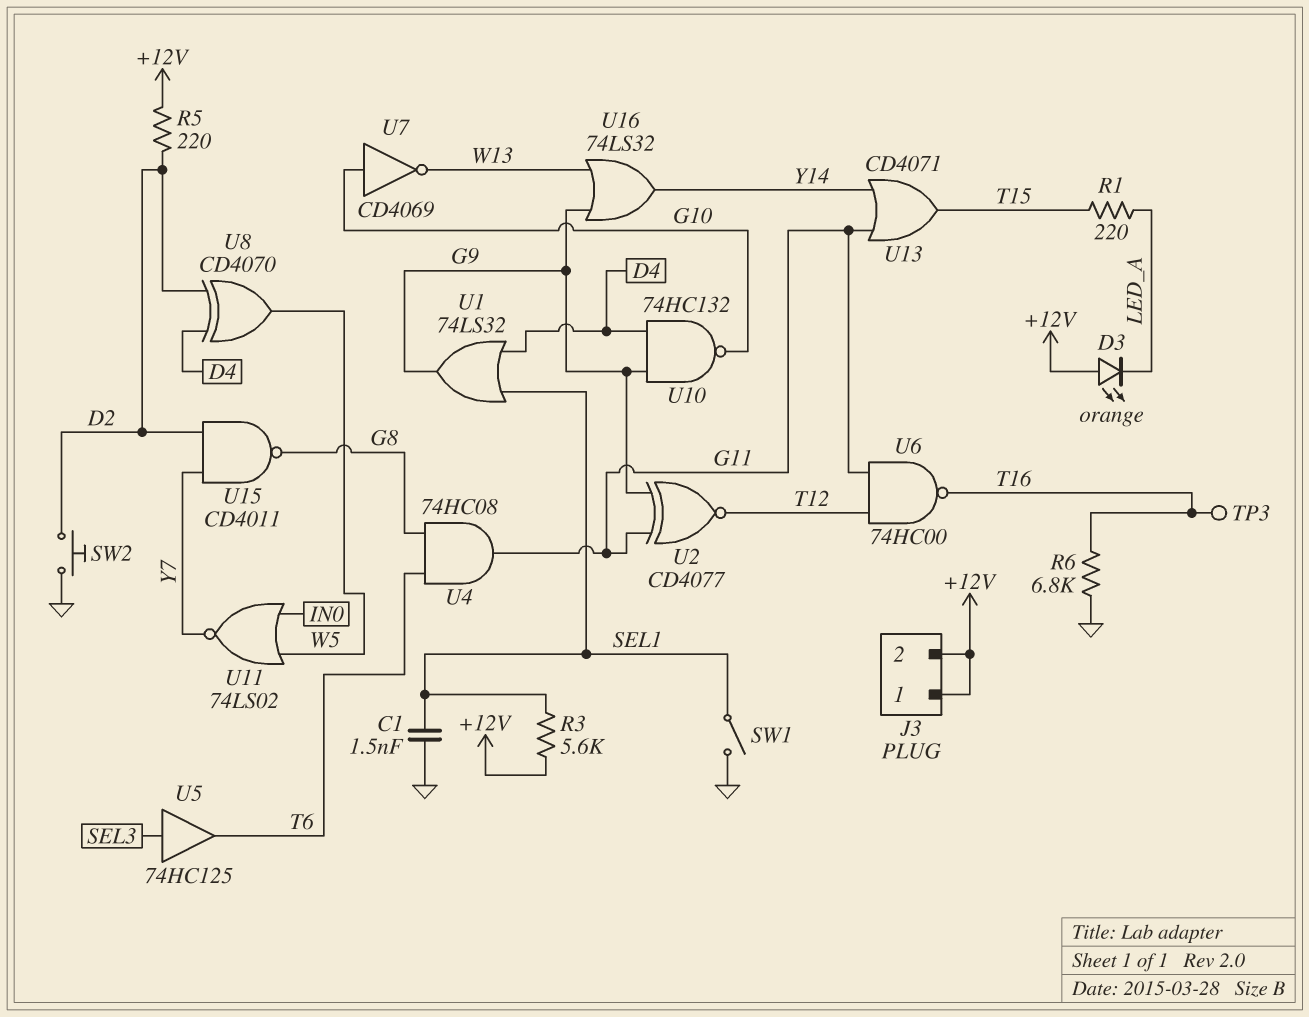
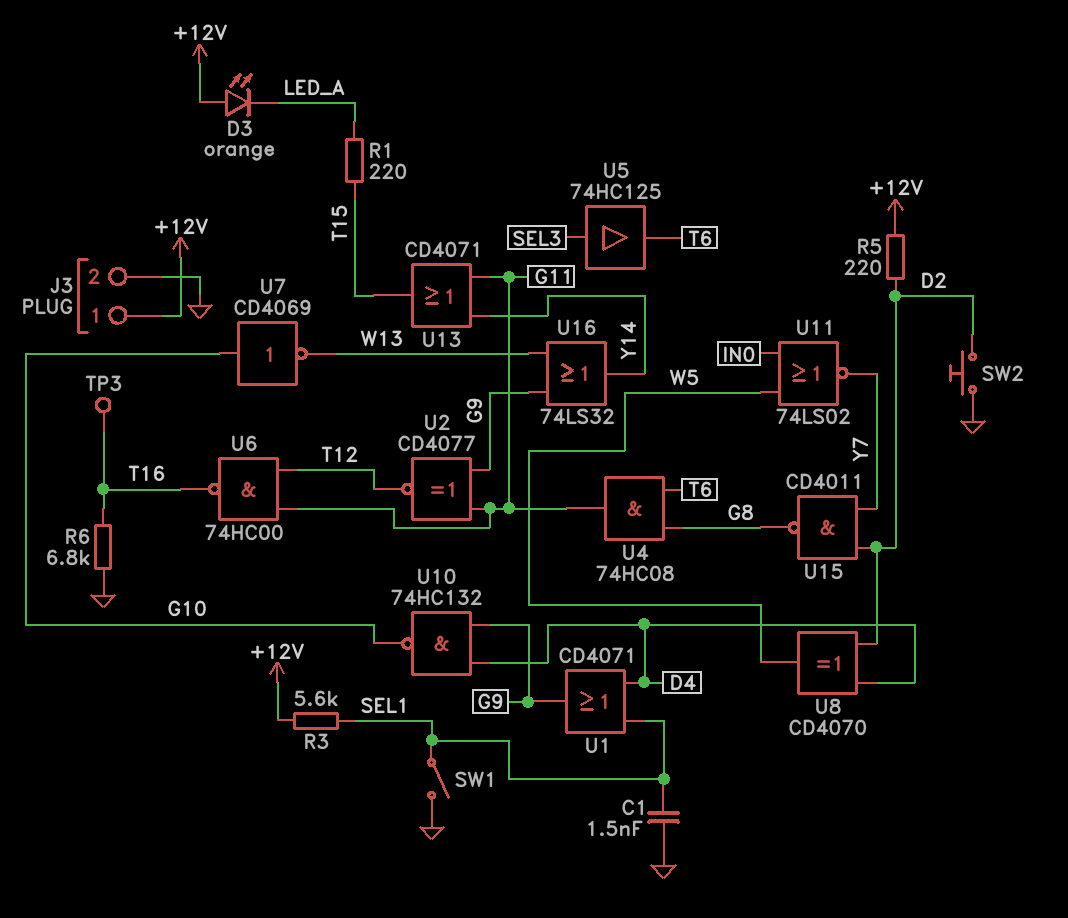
J3 pin 2: +12V -> GND
U1: OR 74LS32 (in D4, in SEL1, out G9) -> OR CD4071 (in D4, in SEL1, out G9)

